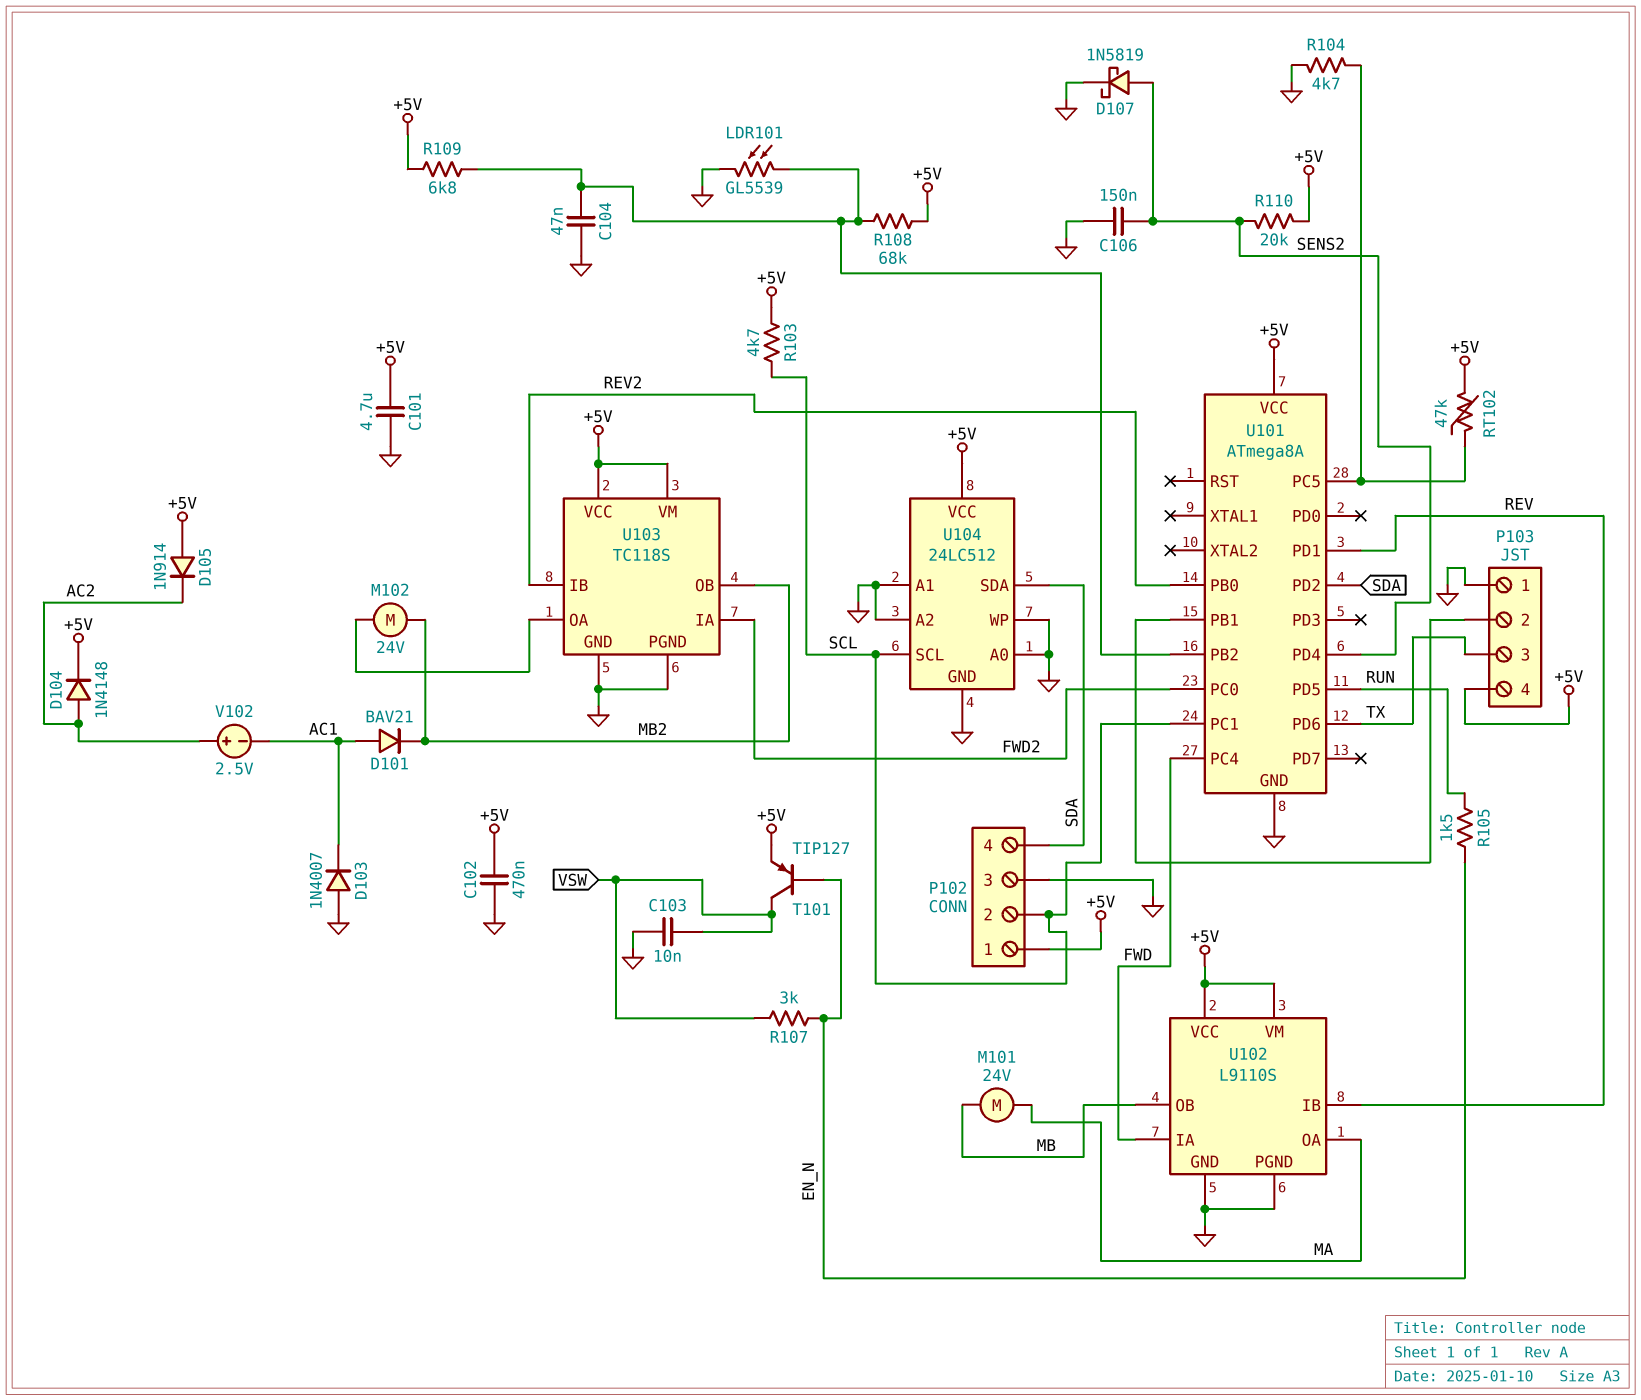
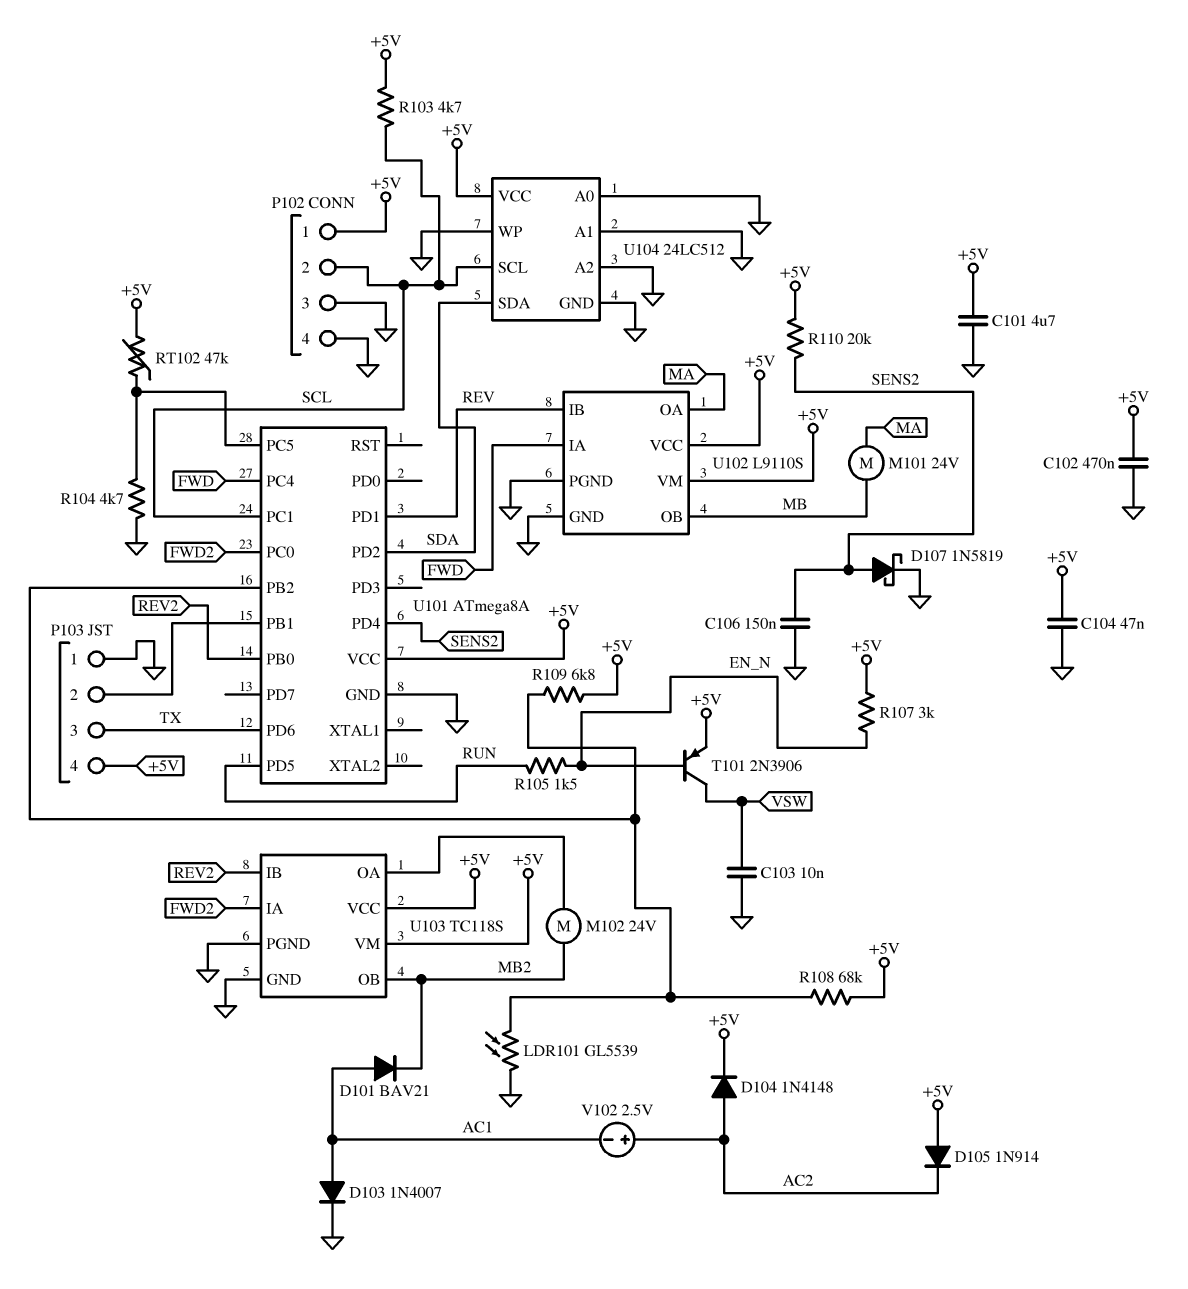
C104: 47nF (GND, U101/PB2) -> 47nF (+5V, GND)
D103: diode 1N4007 (A GND, K AC1) -> diode 1N4007 (A AC1, K GND)
P102 pin 4: SDA -> GND
R107: 3k (EN_N, VSW) -> 3k (+5V, EN_N)
T101: PNP TIP127 (B EN_N, C VSW, E +5V) -> PNP 2N3906 (B EN_N, C VSW, E +5V)

